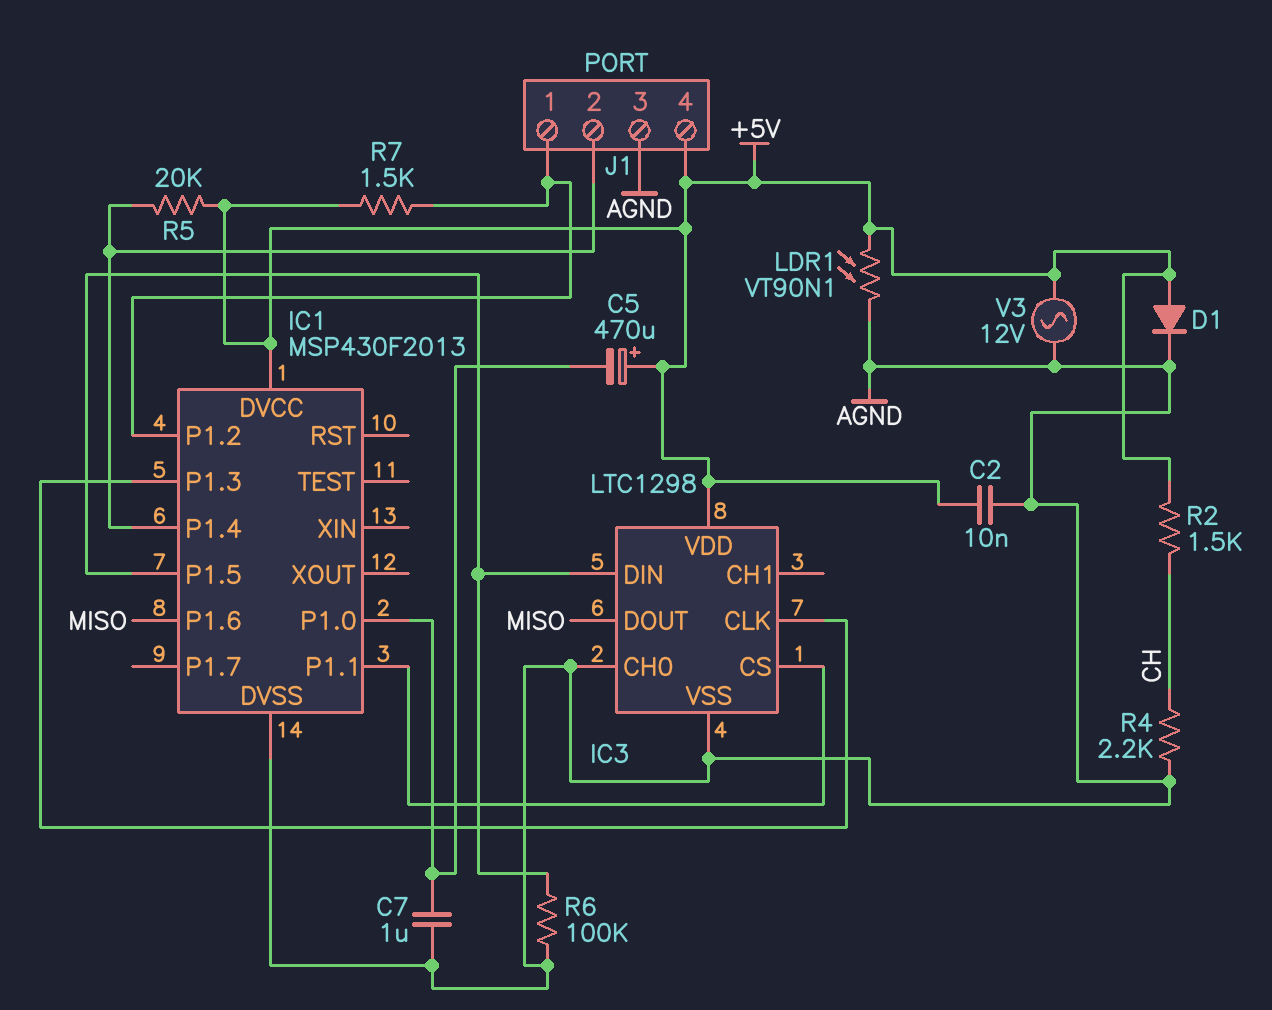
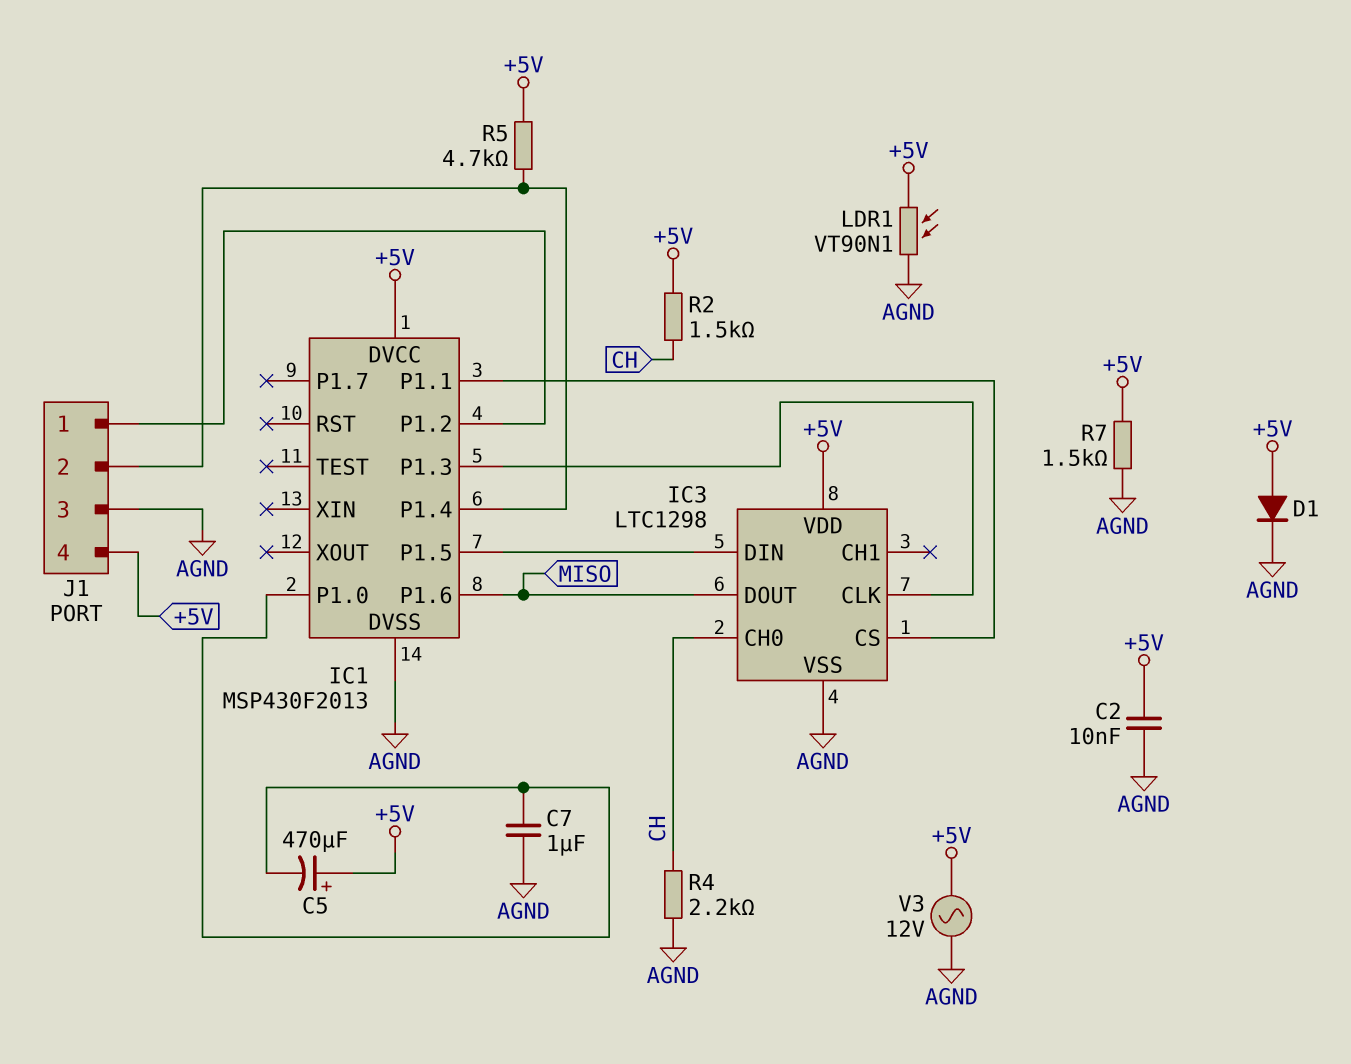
IC3 pin CH0: AGND -> CH
R5: 20k (+5V, IC1/P1.4) -> 4.7k (+5V, IC1/P1.4)
R6: 100k (AGND, IC1/P1.5) -> none
R7: 1.5k (+5V, IC1/P1.2) -> 1.5k (+5V, AGND)

